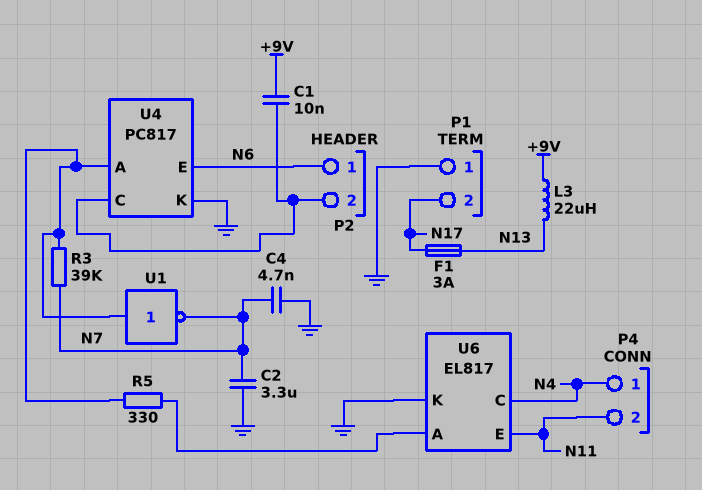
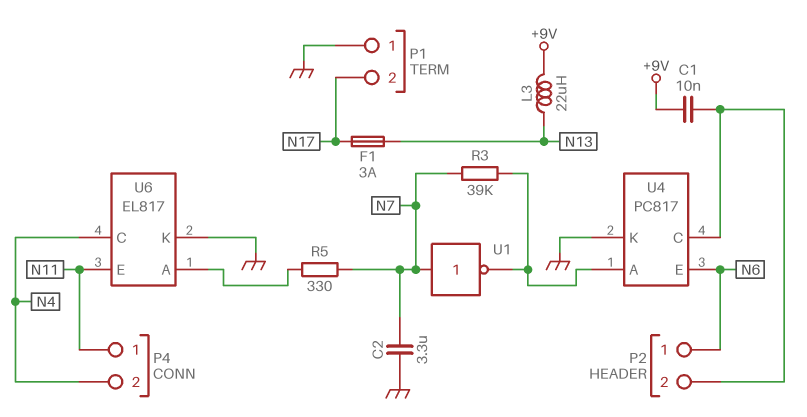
C4: 4.7nF (GND, N7) -> none
P4 pin 1: N4 -> N11
P4 pin 2: N11 -> N4
R5: 330 (U4/A, U6/A) -> 330 (N7, U6/A)
U1: NOT (in U4/A, out N7) -> NOT (in N7, out U4/A)

